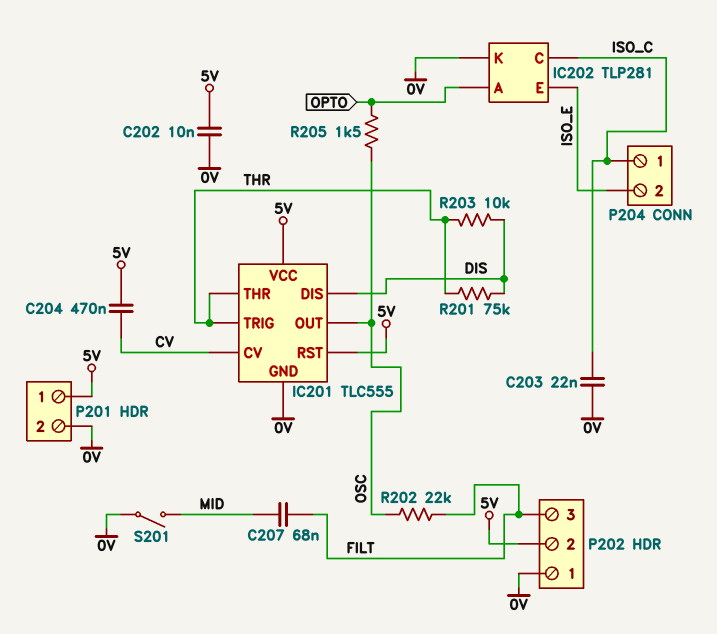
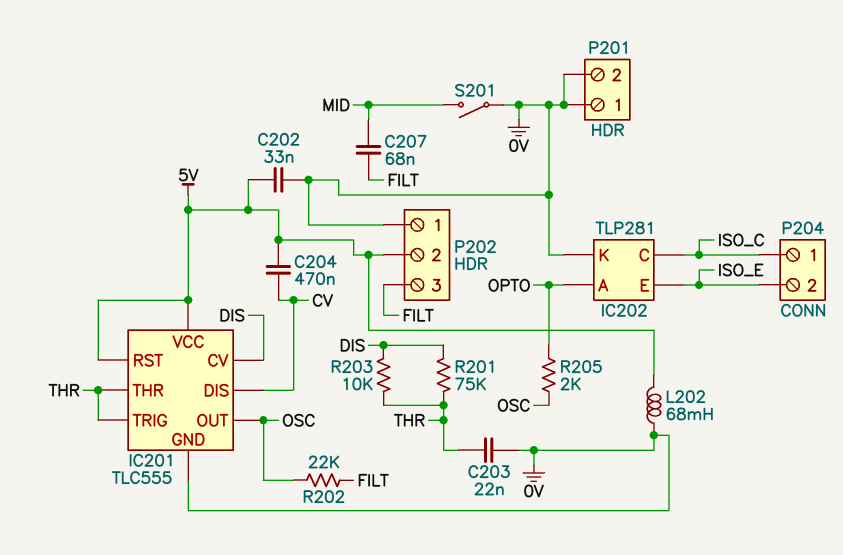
C202: 10nF (0V, 5V) -> 33nF (0V, 5V)
C203: 22nF (0V, ISO_C) -> 22nF (0V, THR)
IC201 pin CV: CV -> DIS
IC201 pin DIS: DIS -> CV
L202: none -> 68mH (0V, 5V)
P201 pin 1: 5V -> 0V
R205: 1.5k (OPTO, OSC) -> 2k (OPTO, OSC)

